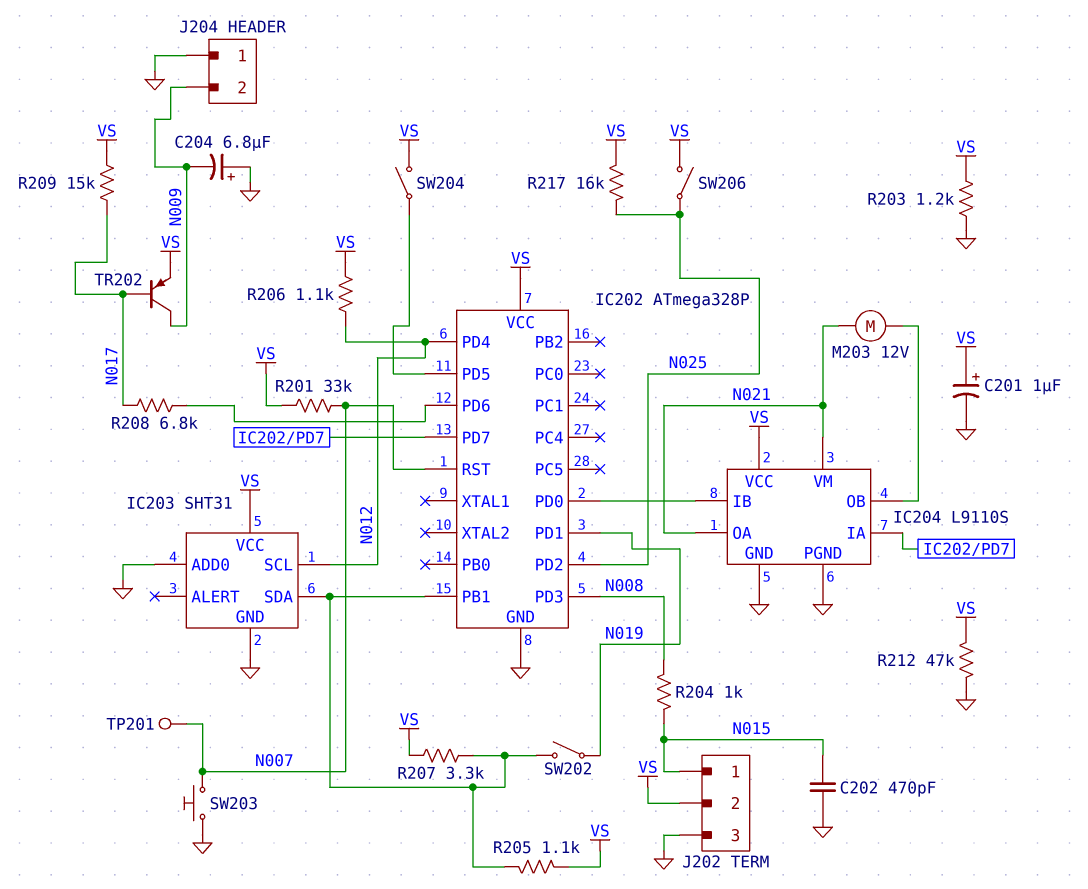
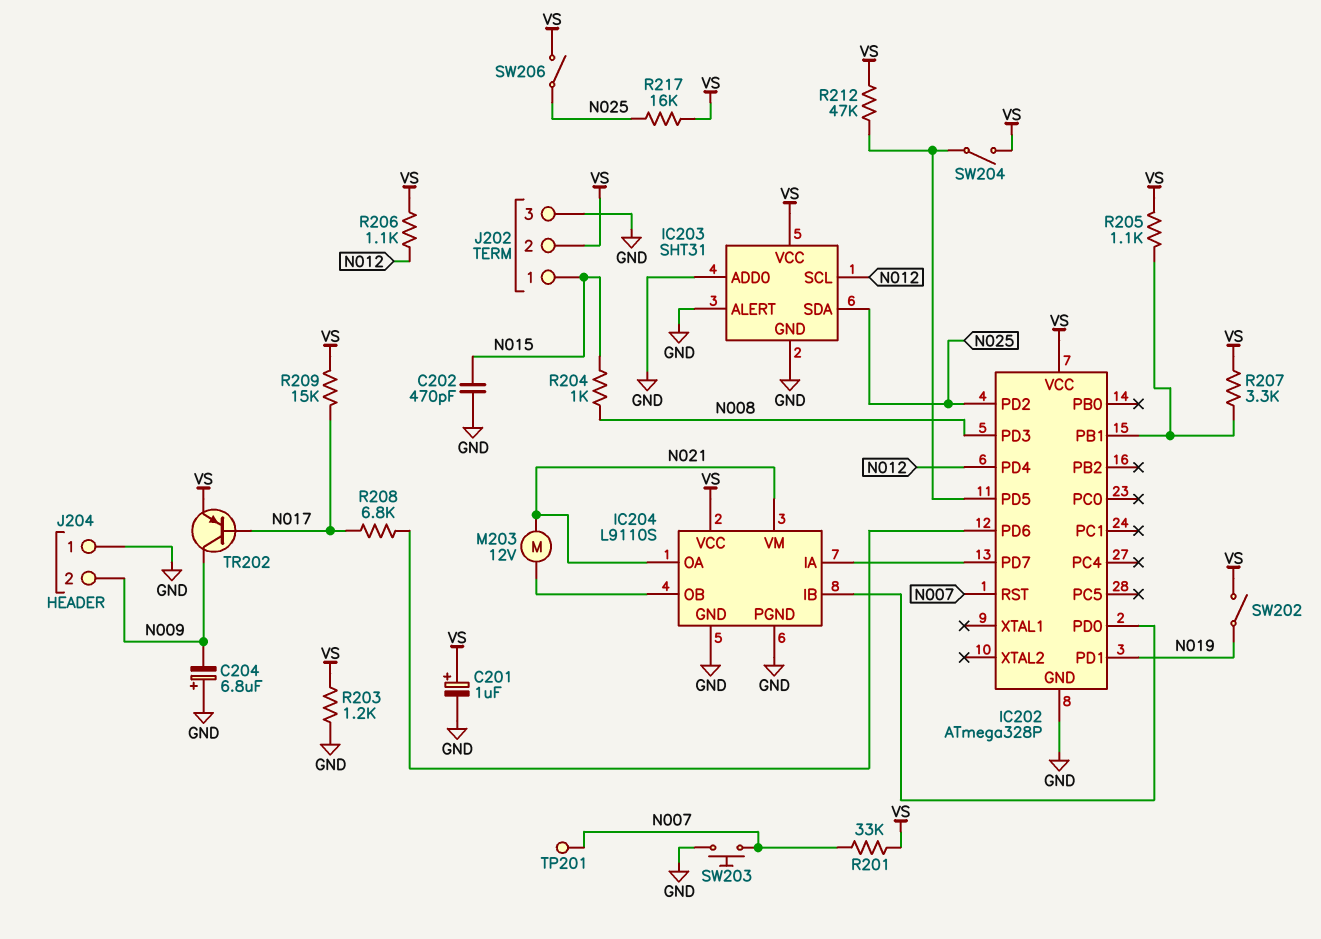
IC203 pin ALERT: none -> GND
IC203 pin SDA: IC202/PB1 -> N025
R212: 47k (GND, VS) -> 47k (IC202/PD5, VS)
SW202: switch (IC202/PB1, N019) -> switch (N019, VS)

